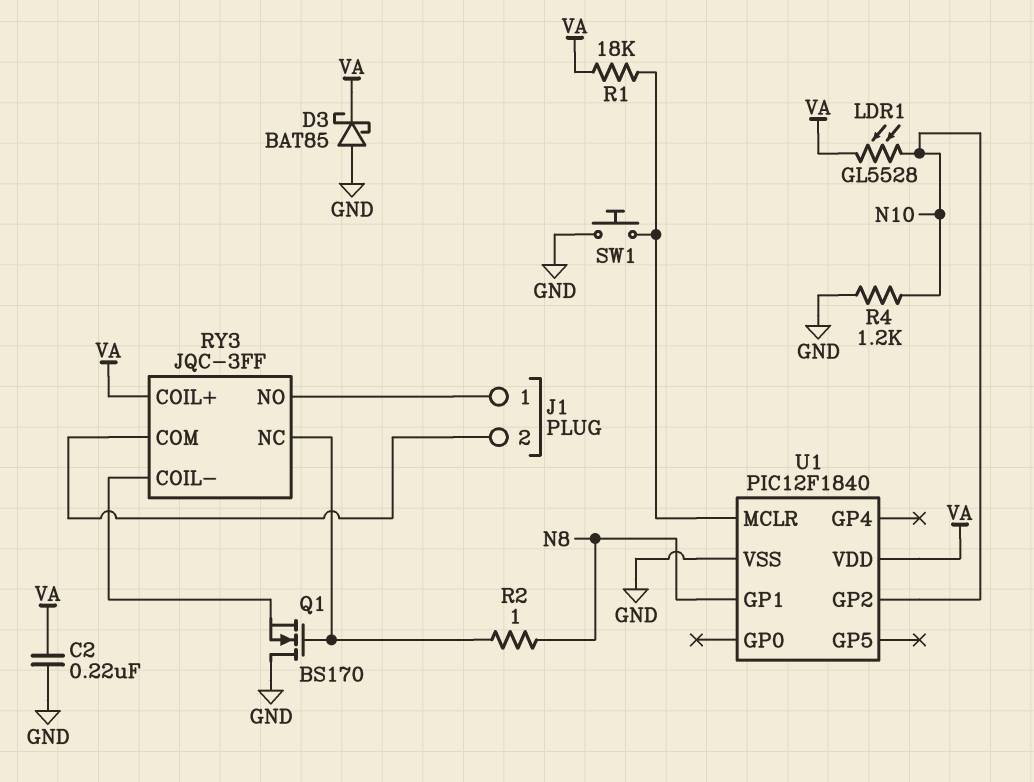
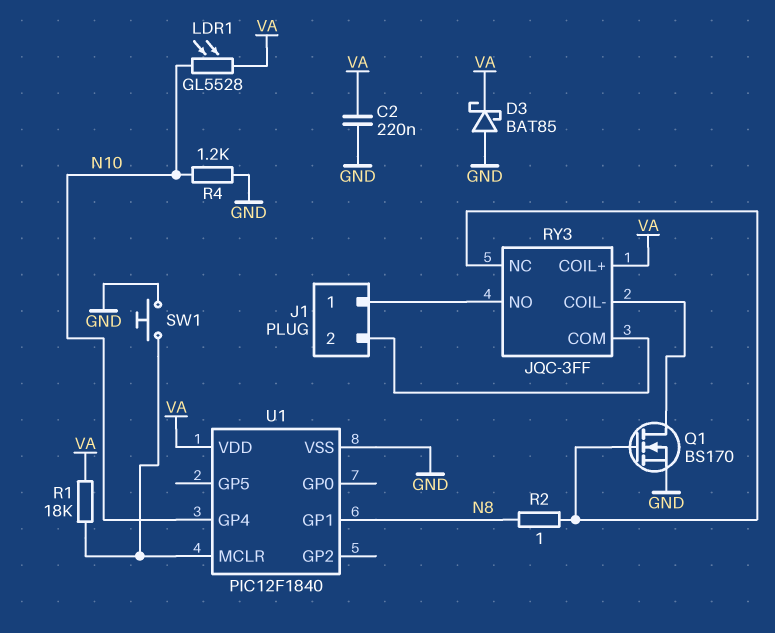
Q1: NMOS BS170 (G RY3/NC, D GND, S RY3/COIL-) -> NMOS BS170 (G RY3/NC, D RY3/COIL-, S GND)
U1 pin GP2: N10 -> none
U1 pin GP4: none -> N10

